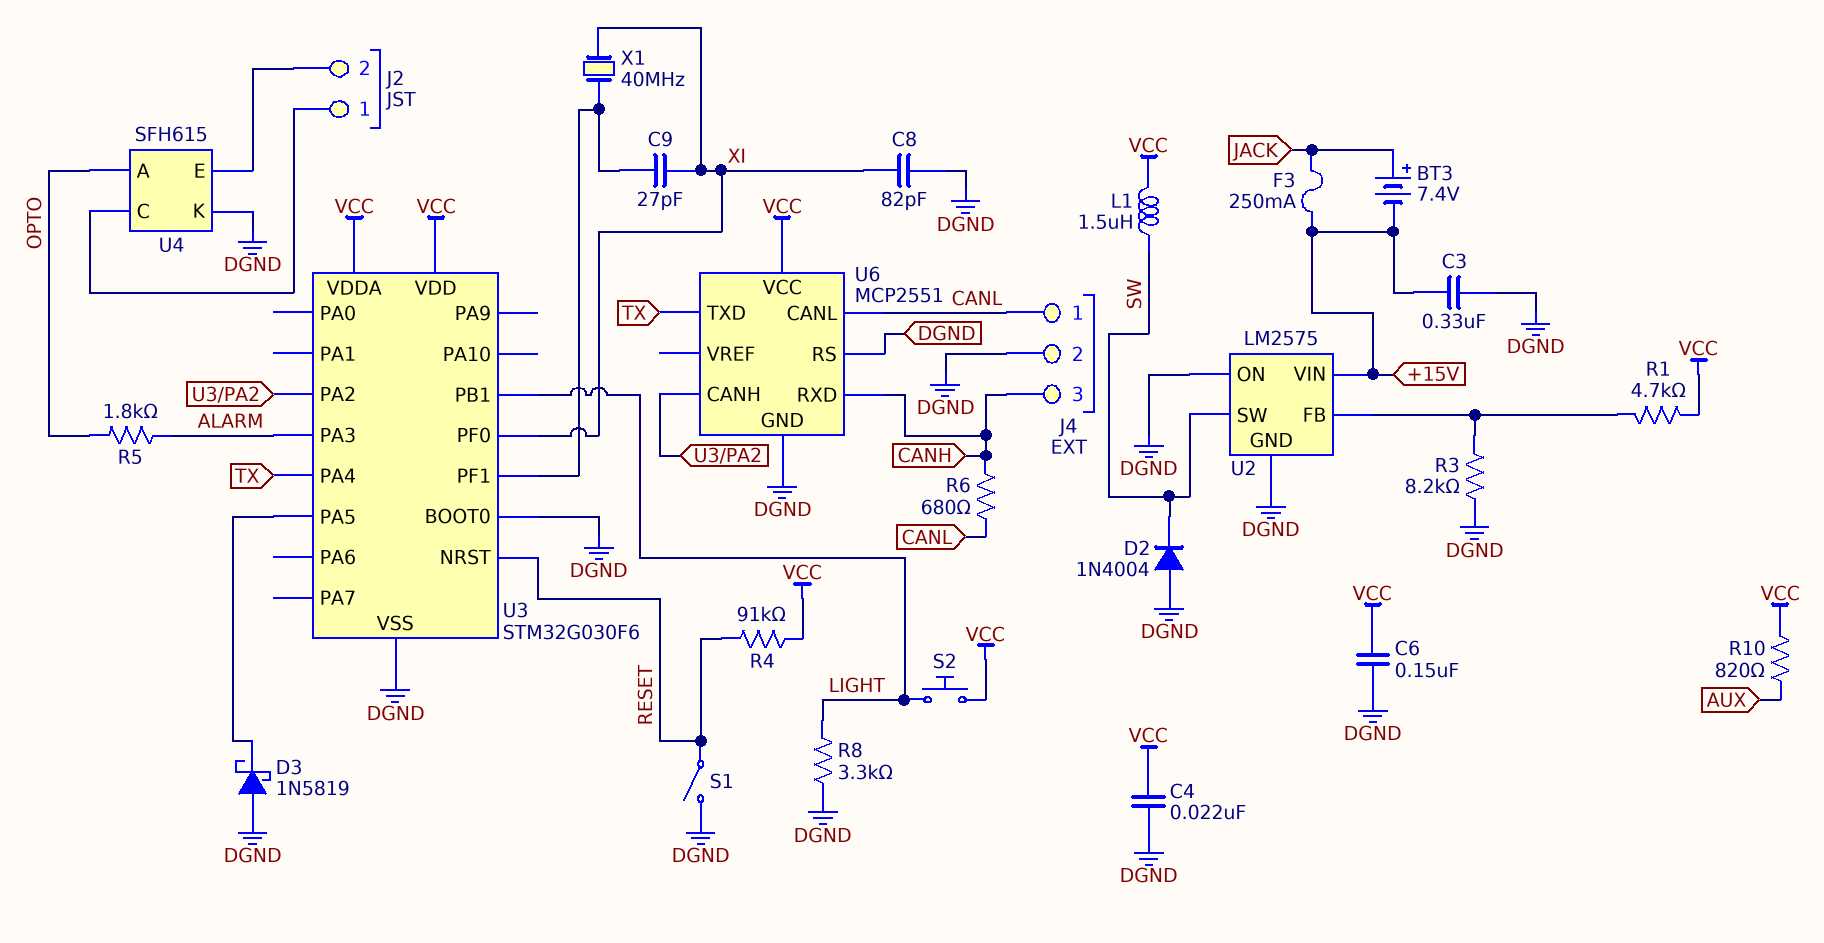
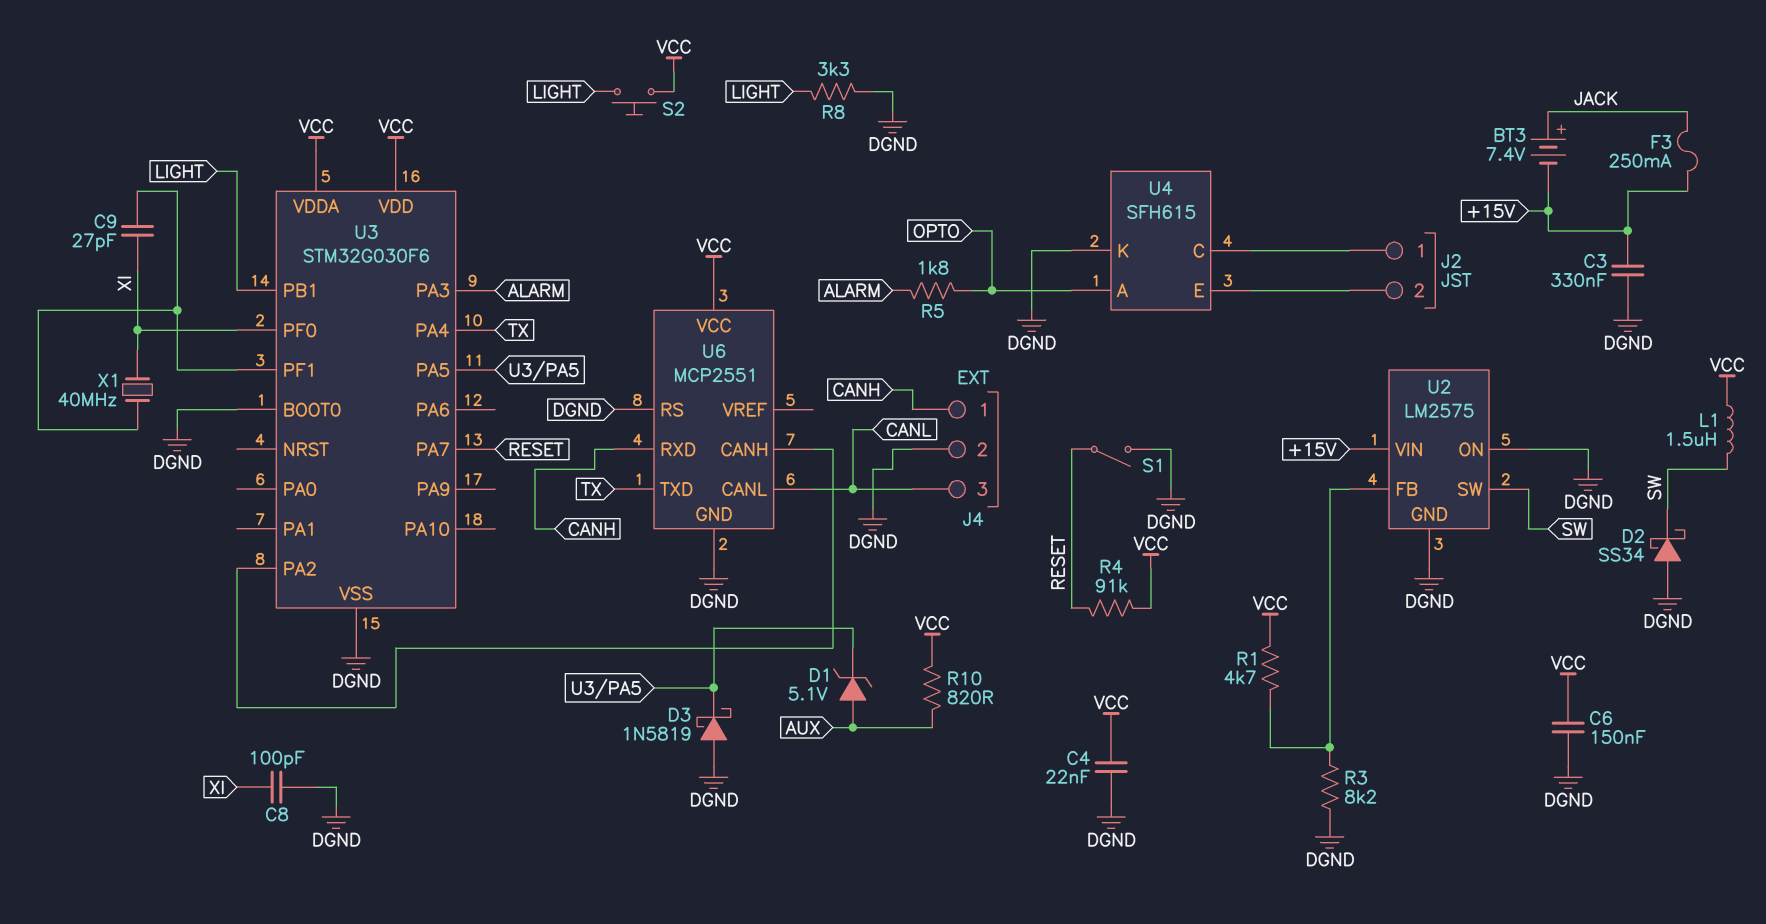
C8: 82pF (DGND, XI) -> 100pF (DGND, XI)
D1: none -> zener 5.1V (A AUX, K U3/PA5)
D2: diode 1N4004 (A DGND, K SW) -> schottky SS34 (A DGND, K SW)
J4 pin 1: CANL -> CANH
J4 pin 3: CANH -> CANL
R6: 680 (CANH, CANL) -> none
U3 pin NRST: RESET -> none
U3 pin PA7: none -> RESET

